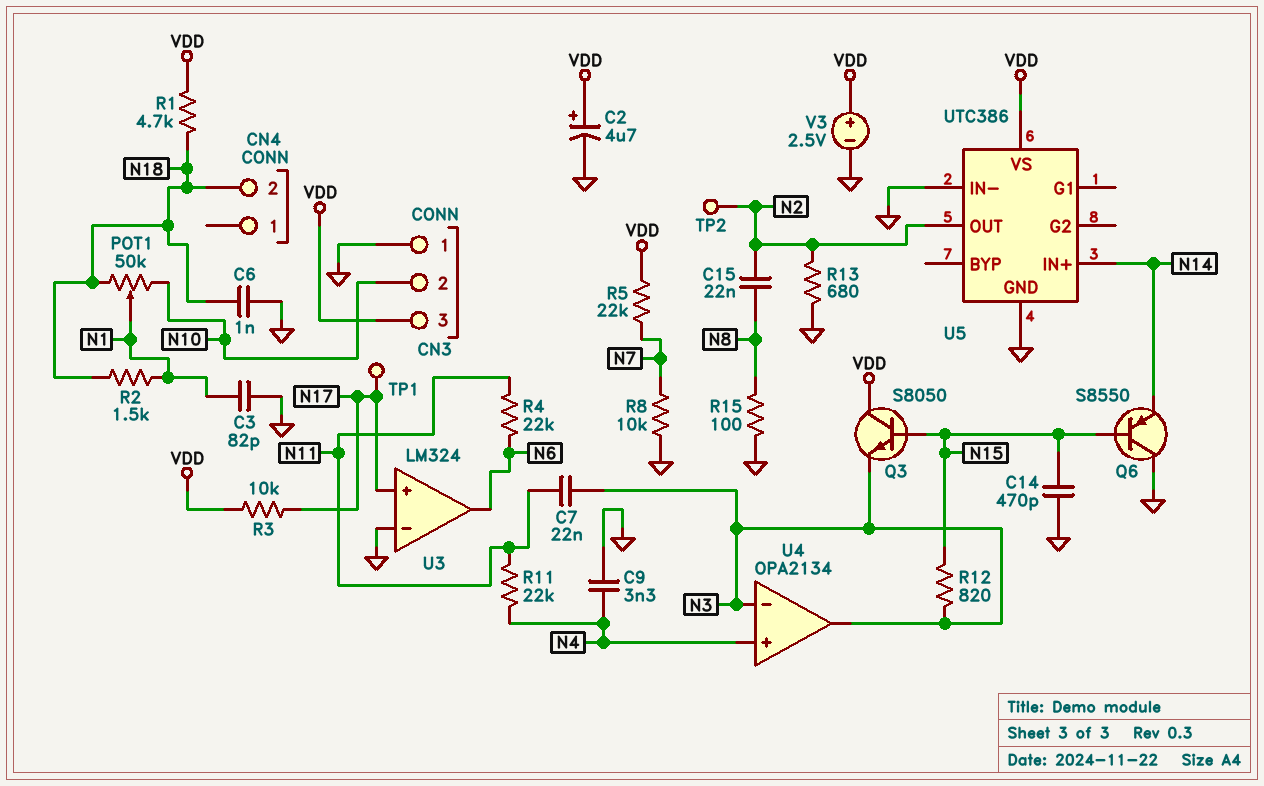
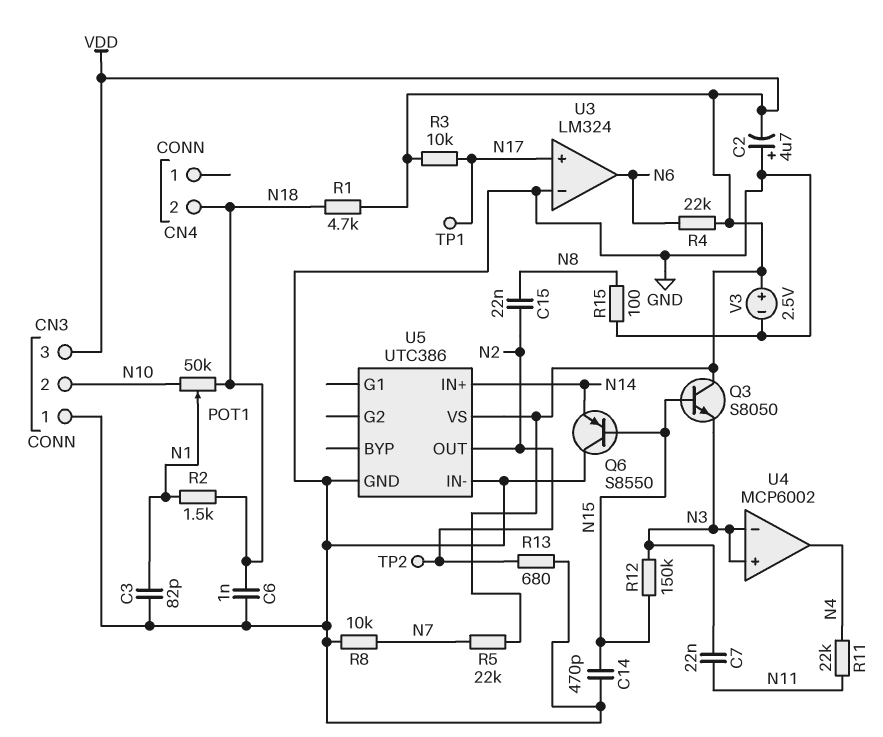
C2: 4.7uF (plus VDD, minus GND) -> 4.7uF (plus GND, minus VDD)
C9: 3.3nF (GND, N4) -> none
R4: 22k (N6, N11) -> 22k (N6, VDD)
R12: 820 (N3, N15) -> 150k (N3, N15)
U4: OPA2134 -> MCP6002
U4 pin in+: N4 -> N3
U4 pin out: N3 -> N4

